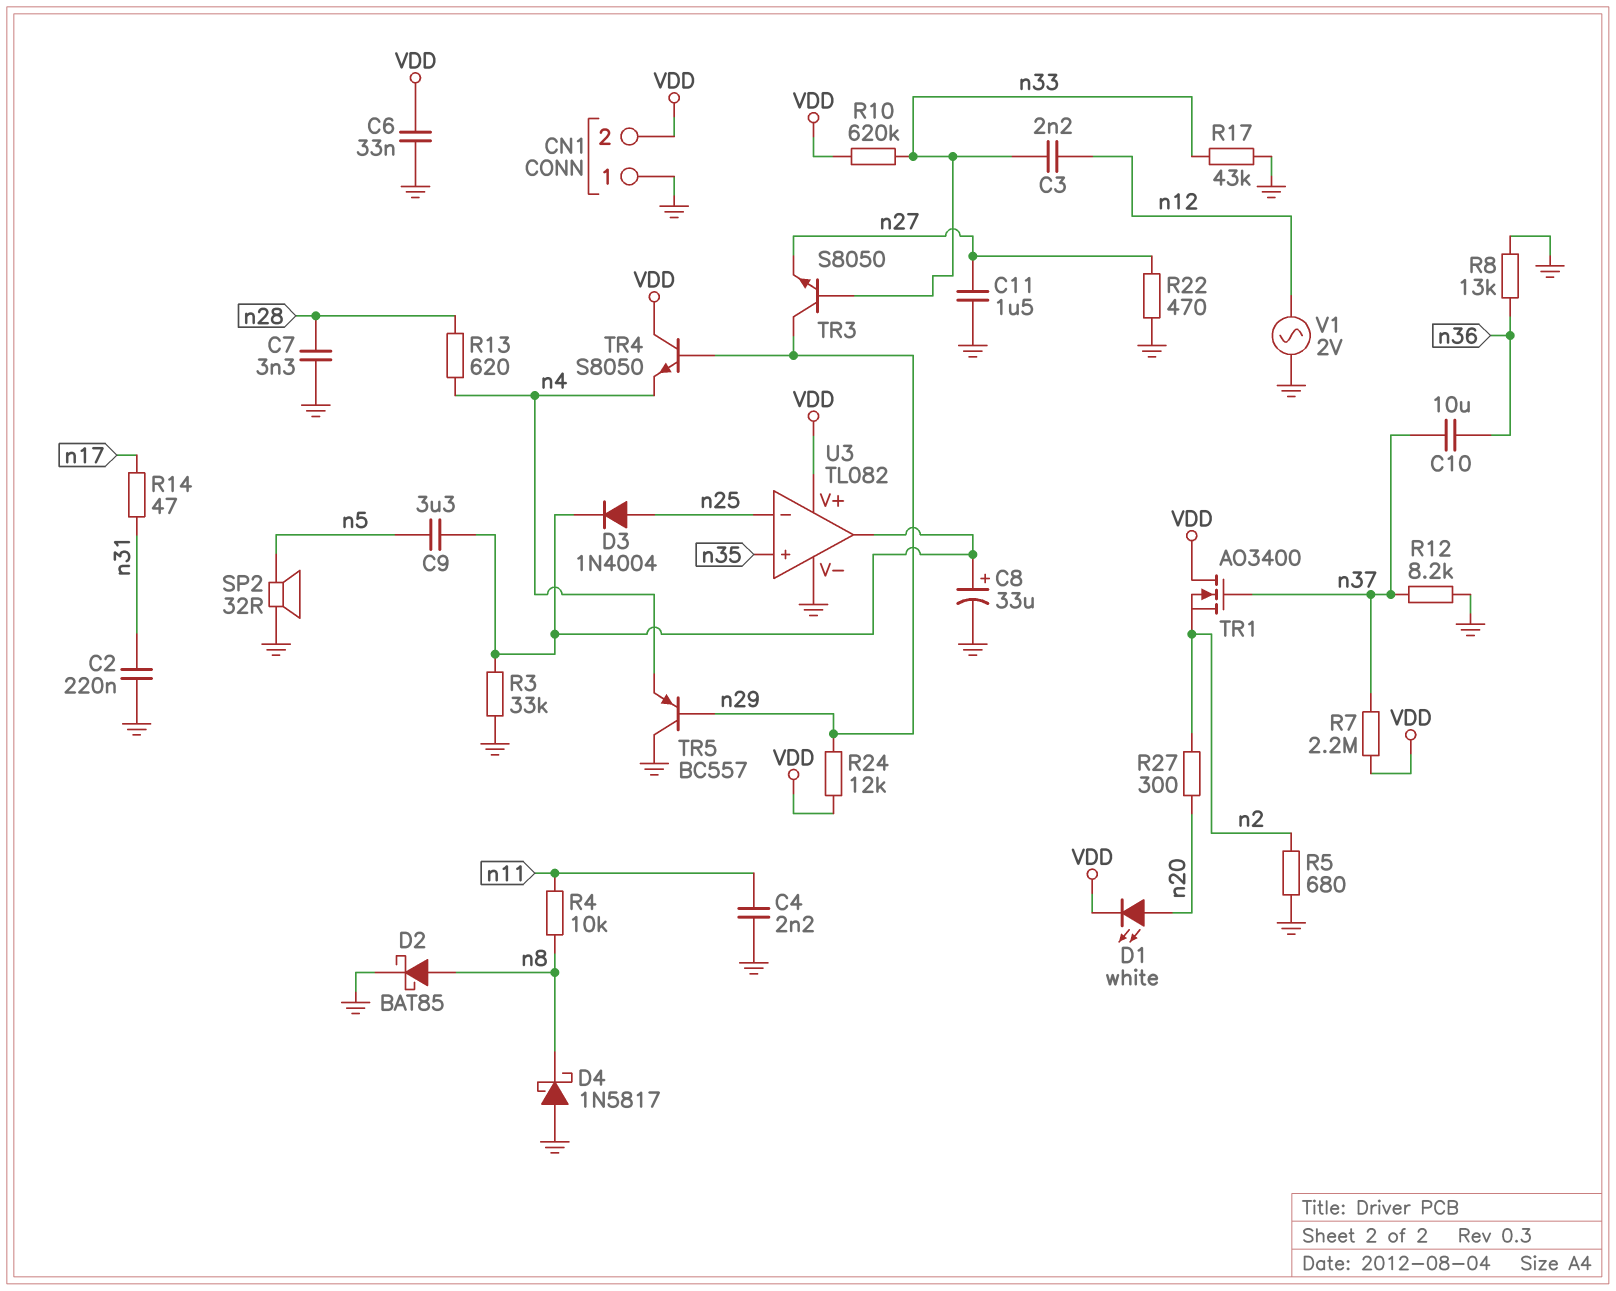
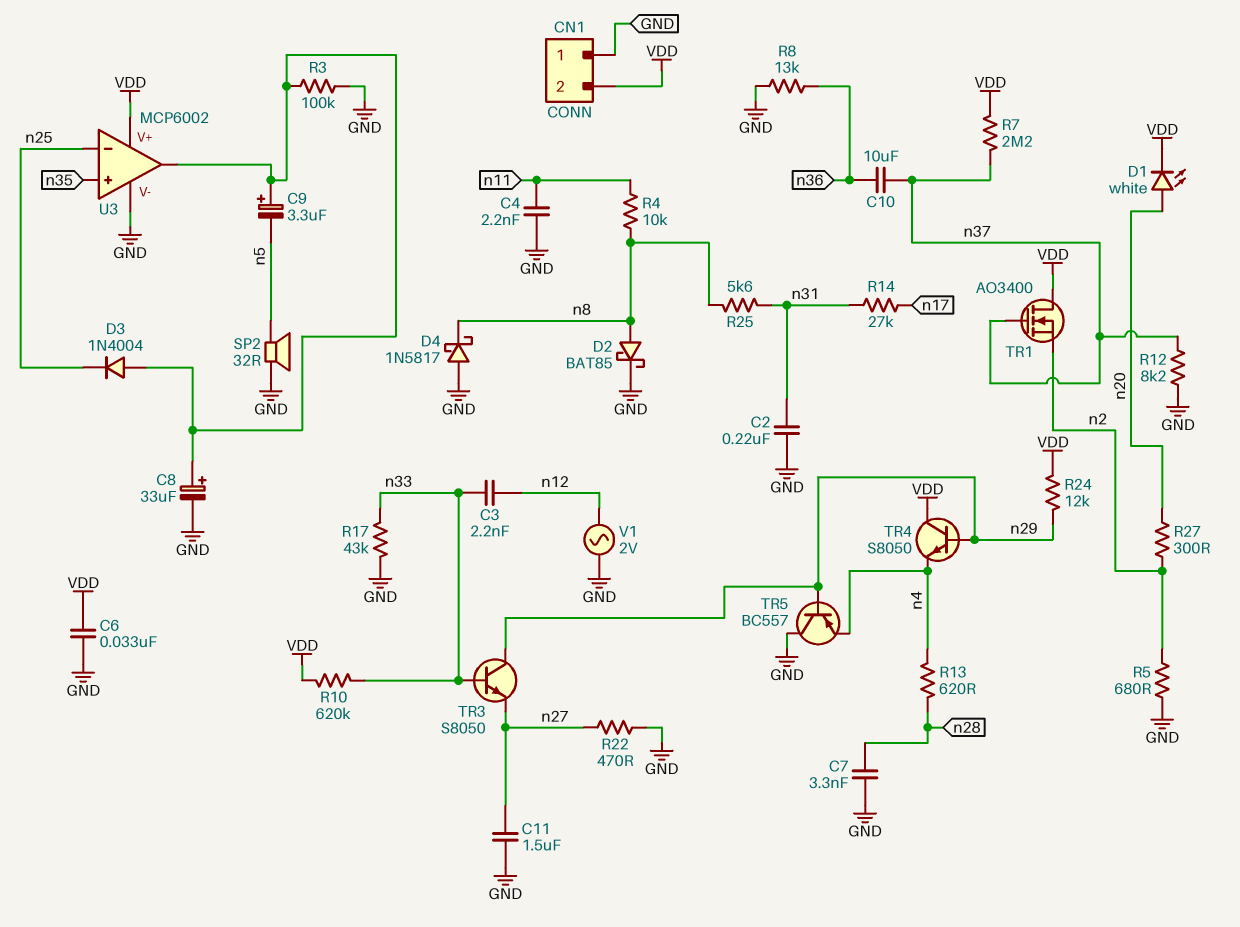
C9: 3.3uF (U3/out, n5) -> 3.3uF (plus U3/out, minus n5)
D3: diode 1N4004 (A n25, K U3/out) -> diode 1N4004 (A U3/out, K n25)
R3: 33k (GND, U3/out) -> 100k (GND, U3/out)
R14: 47 (n17, n31) -> 27k (n17, n31)
R25: none -> 5.6k (n8, n31)
U3: TL082 -> MCP6002

